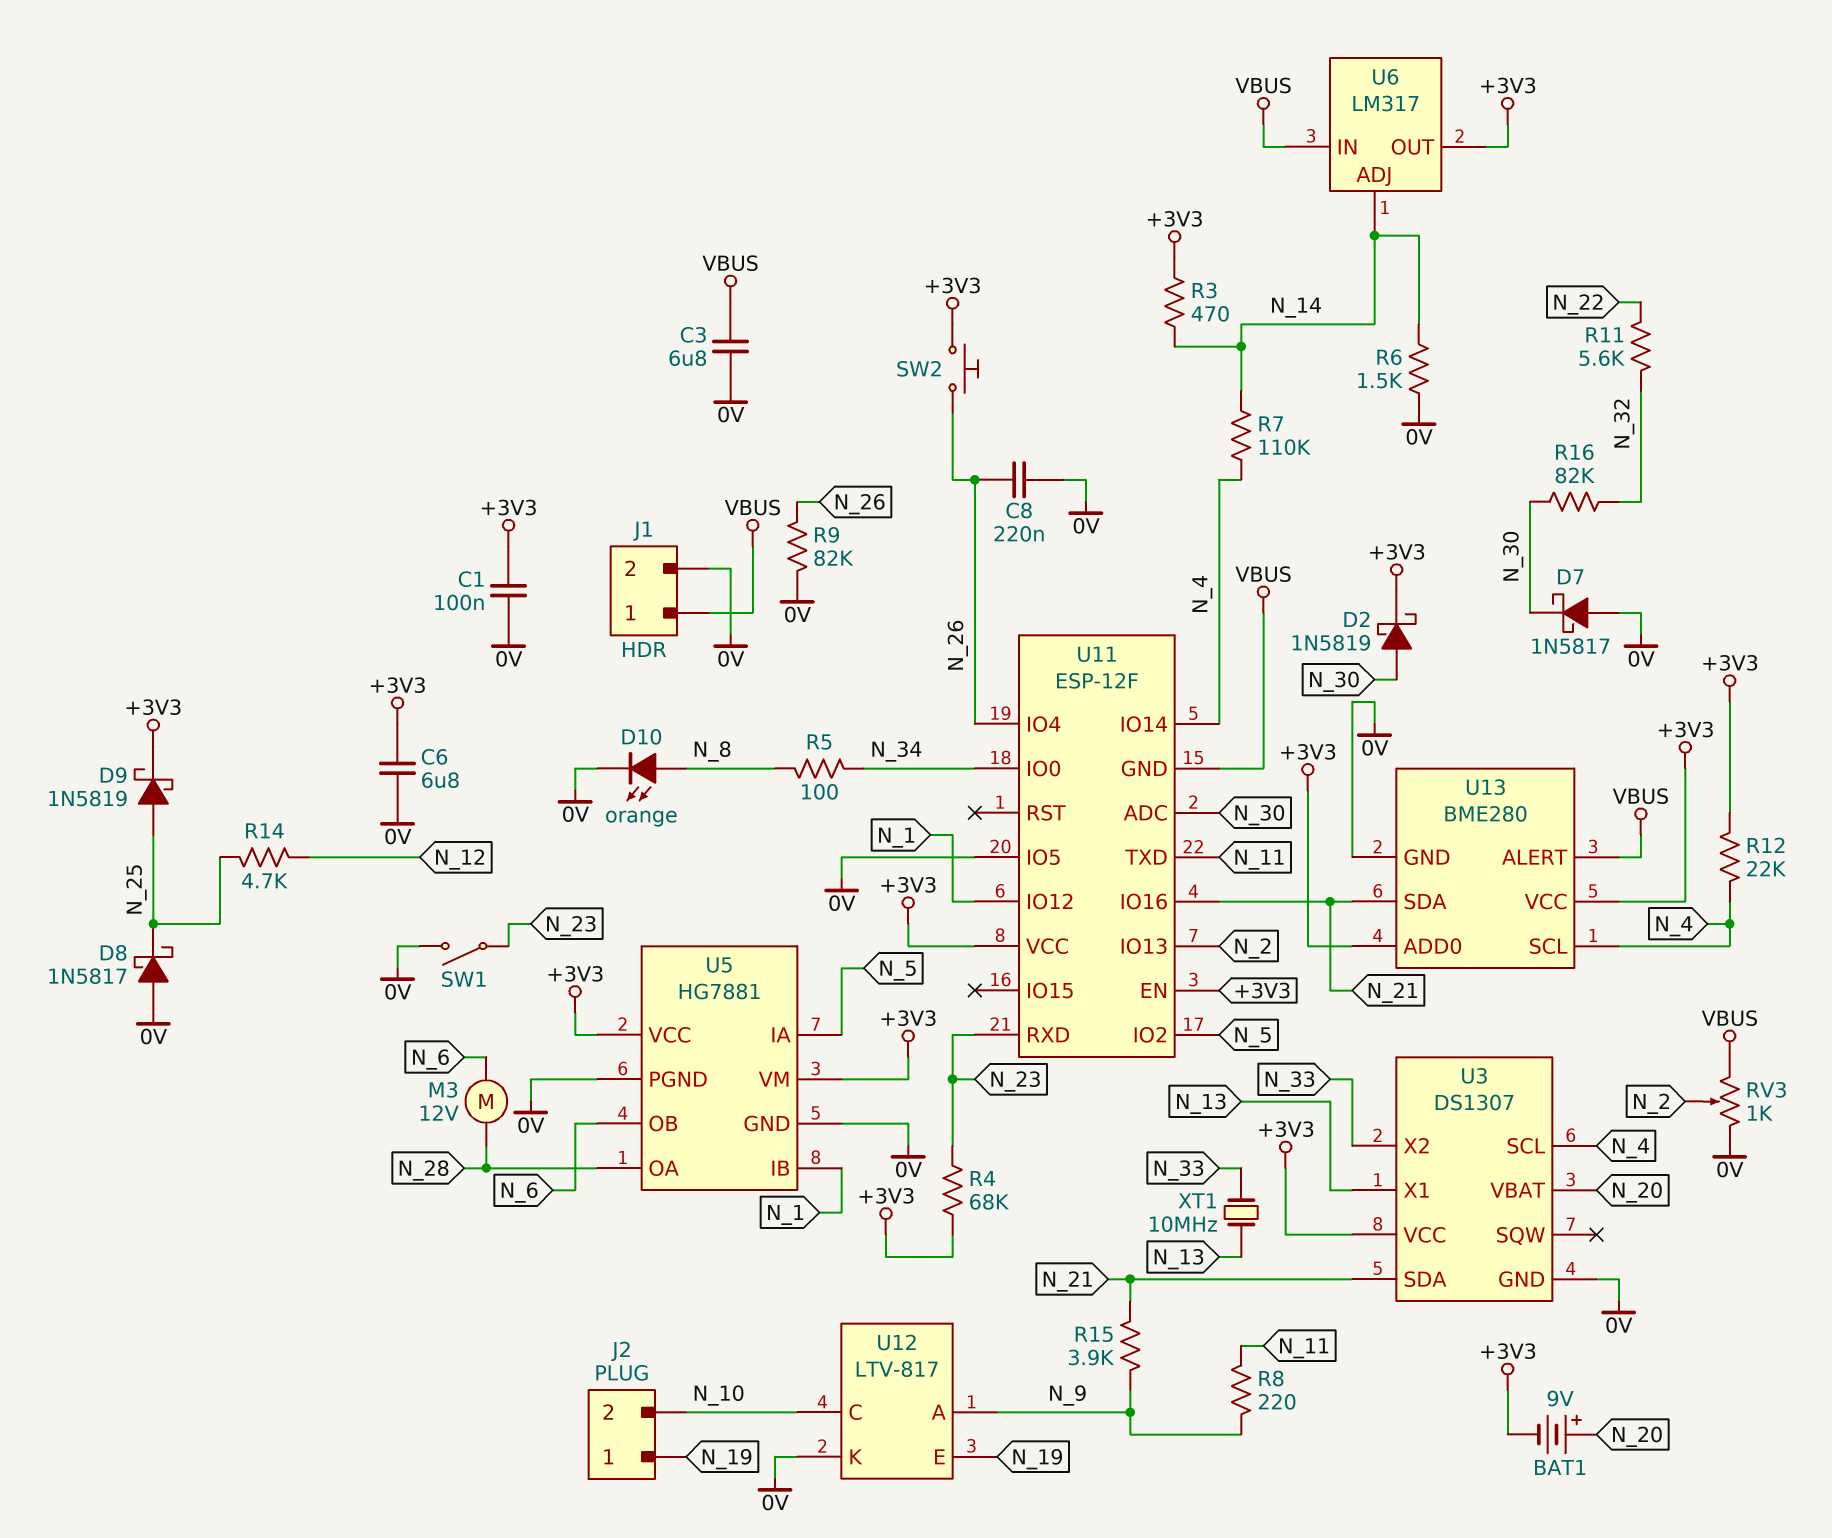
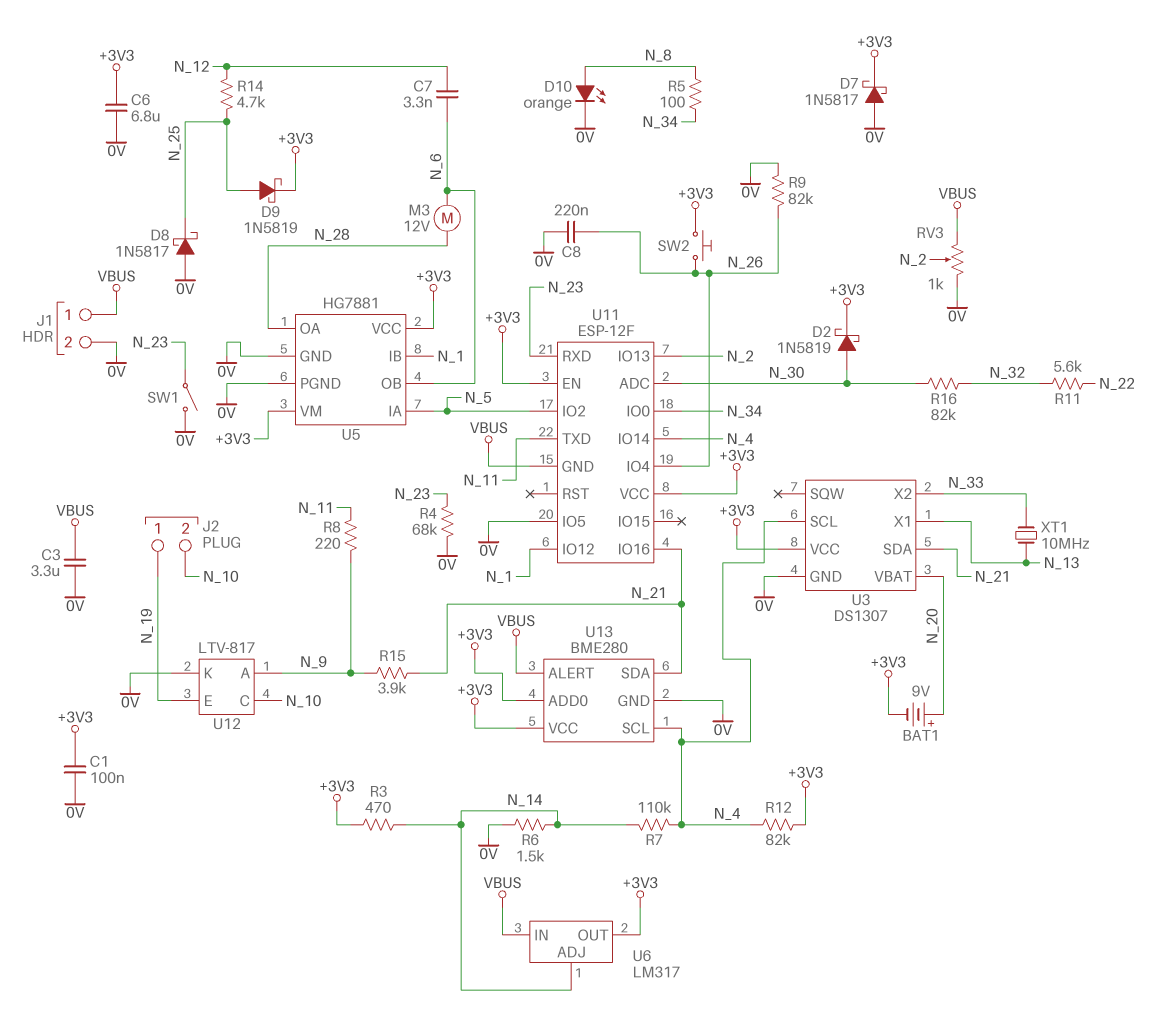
C3: 6.8uF (0V, VBUS) -> 3.3uF (0V, VBUS)
C7: none -> 3.3nF (N_6, N_12)
D7: schottky 1N5817 (A 0V, K N_30) -> schottky 1N5817 (A 0V, K +3V3)
R4: 68k (+3V3, N_23) -> 68k (0V, N_23)
R12: 22k (+3V3, N_4) -> 82k (+3V3, N_4)

